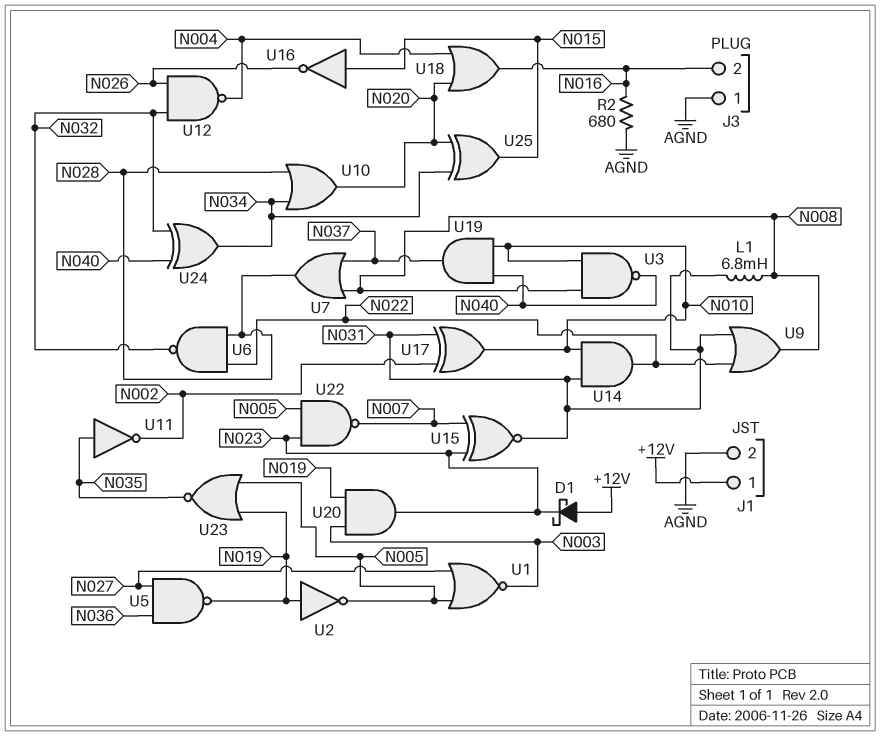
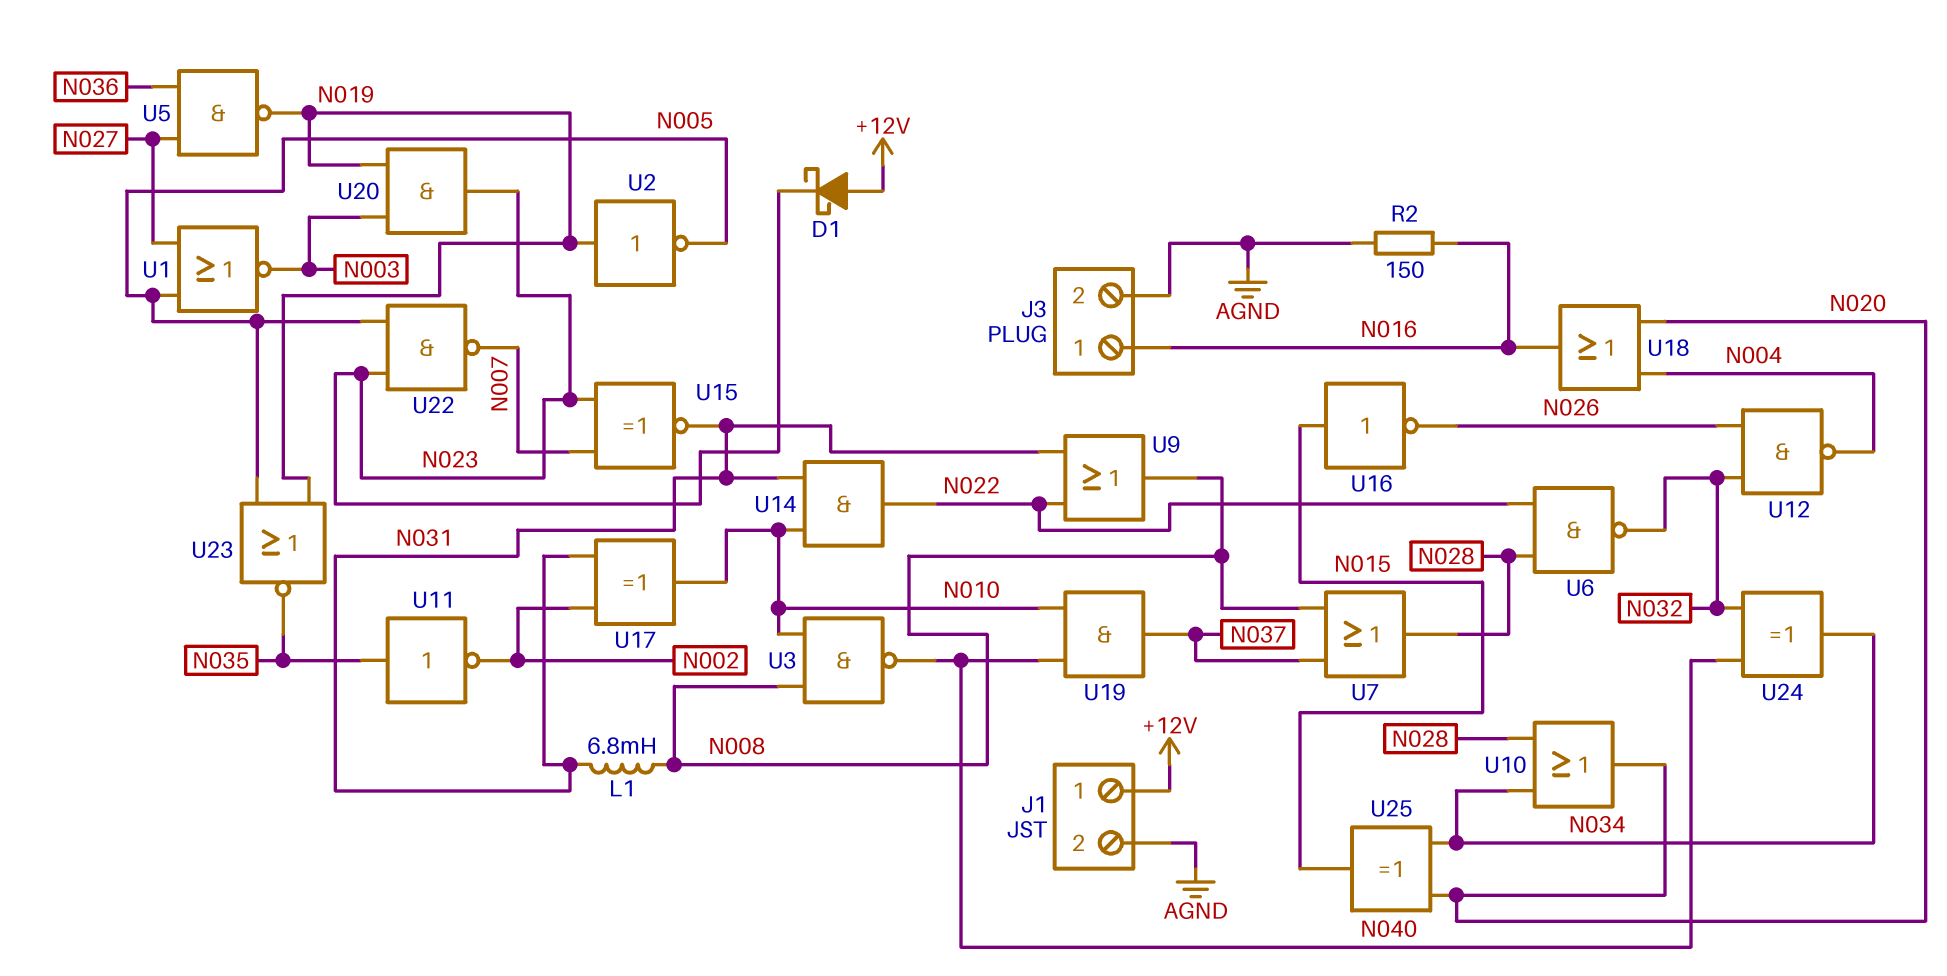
J3 pin 1: AGND -> N016
J3 pin 2: N016 -> AGND
R2: 680 (AGND, N016) -> 150 (AGND, N016)

